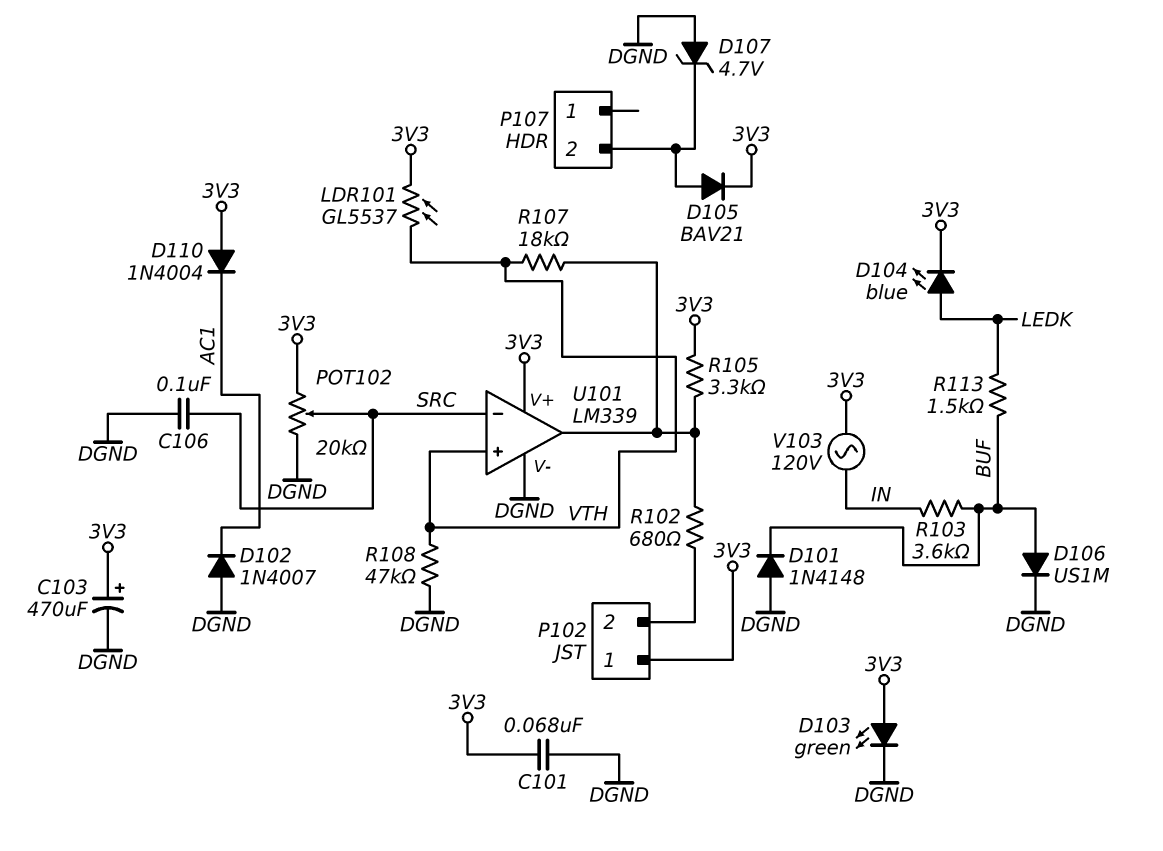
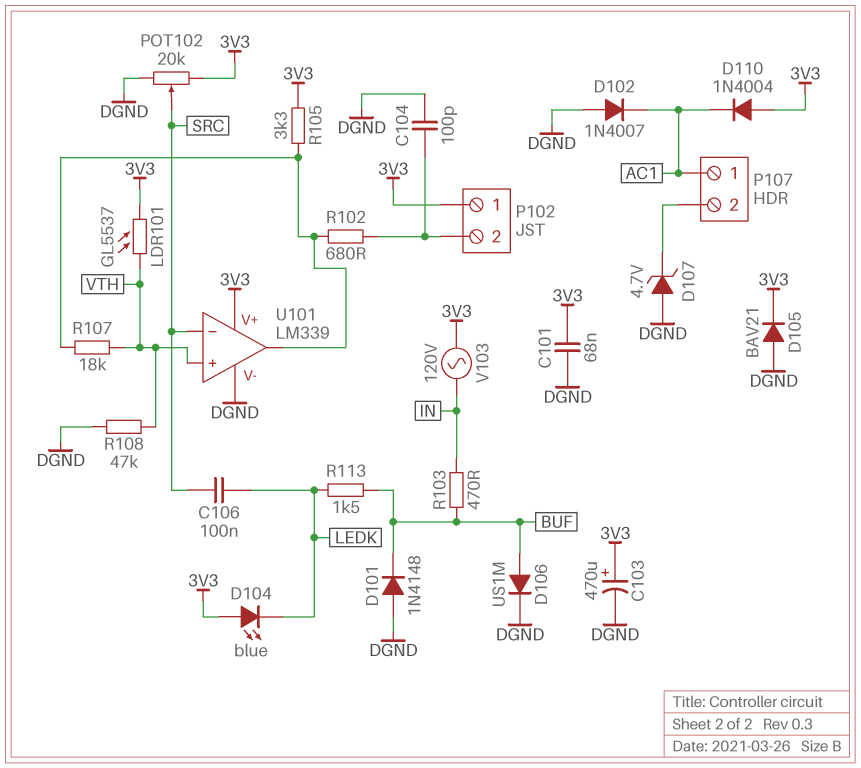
C104: none -> 100pF (DGND, P102/2)
C106: 100nF (DGND, SRC) -> 100nF (LEDK, SRC)
D103: LED green (A 3V3, K DGND) -> none
D104: LED blue (A LEDK, K 3V3) -> LED blue (A 3V3, K LEDK)
D105: diode BAV21 (A P107/2, K 3V3) -> diode BAV21 (A DGND, K 3V3)
P107 pin 1: none -> AC1
R103: 3.6k (BUF, IN) -> 470 (BUF, IN)

